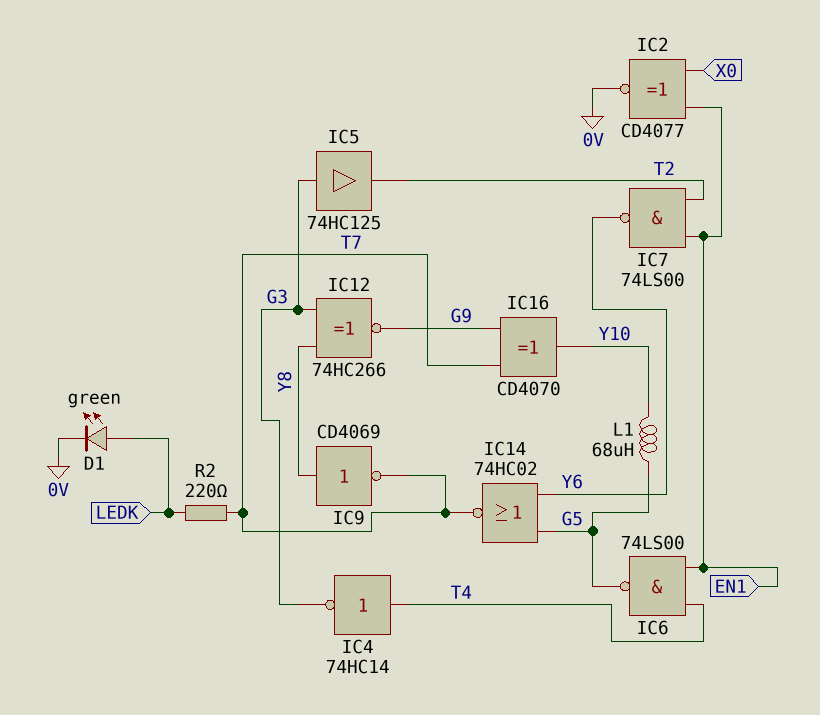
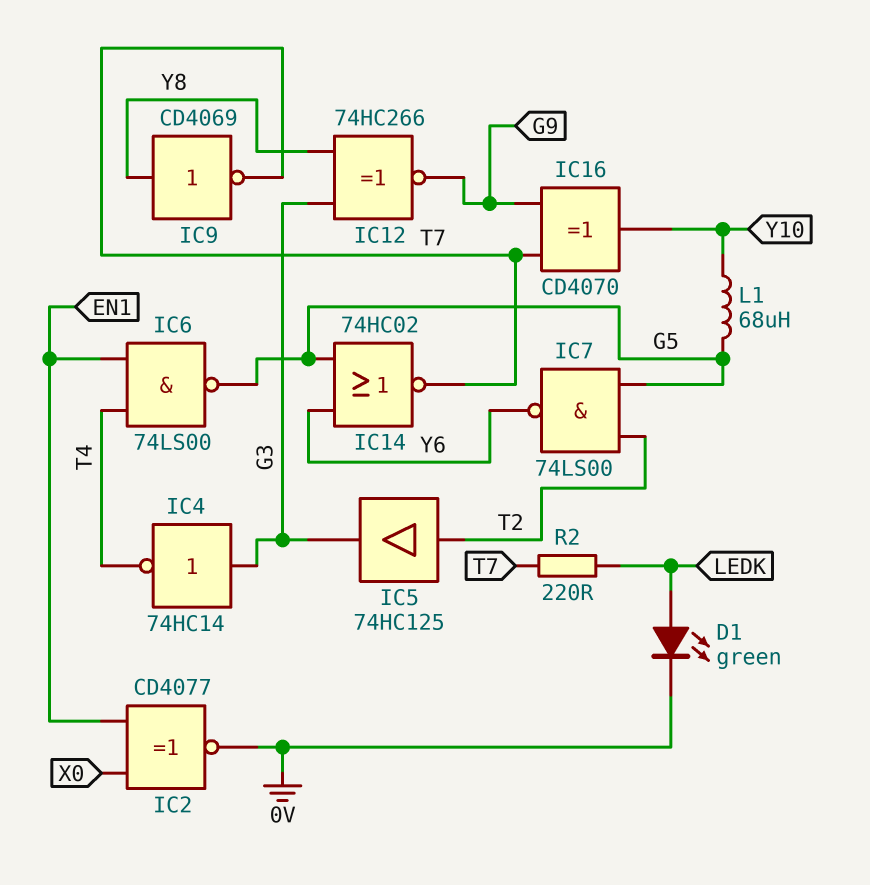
IC4: NOT 74HC14 (in T4, out G3) -> NOT 74HC14 (in G3, out T4)
IC5: buffer 74HC125 (in G3, out T2) -> buffer 74HC125 (in T2, out G3)
IC7: NAND 74LS00 (in EN1, in T2, out Y6) -> NAND 74LS00 (in G5, in T2, out Y6)

